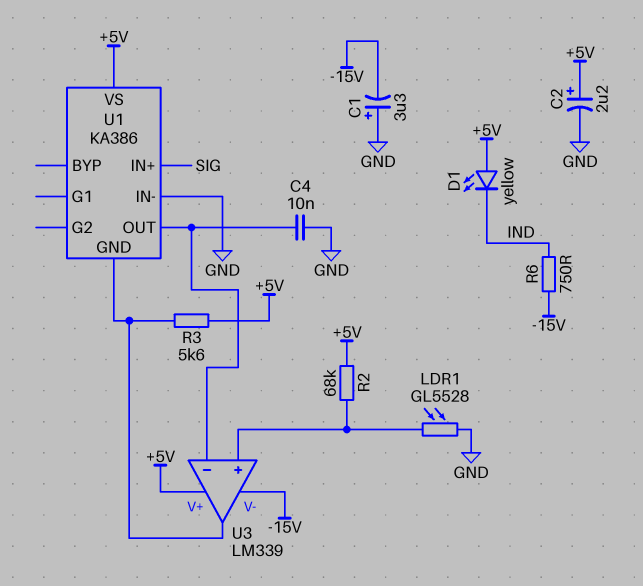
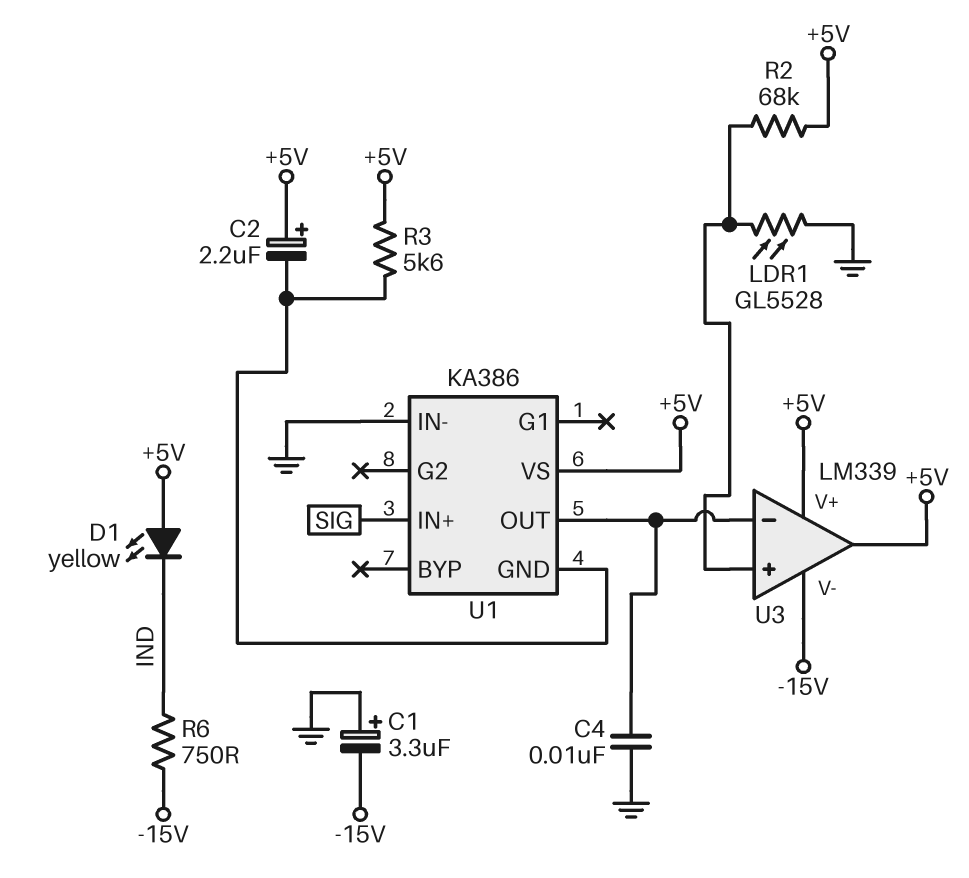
C2: 2.2uF (plus +5V, minus GND) -> 2.2uF (plus +5V, minus U1/GND)
U3 pin out: U1/GND -> +5V

